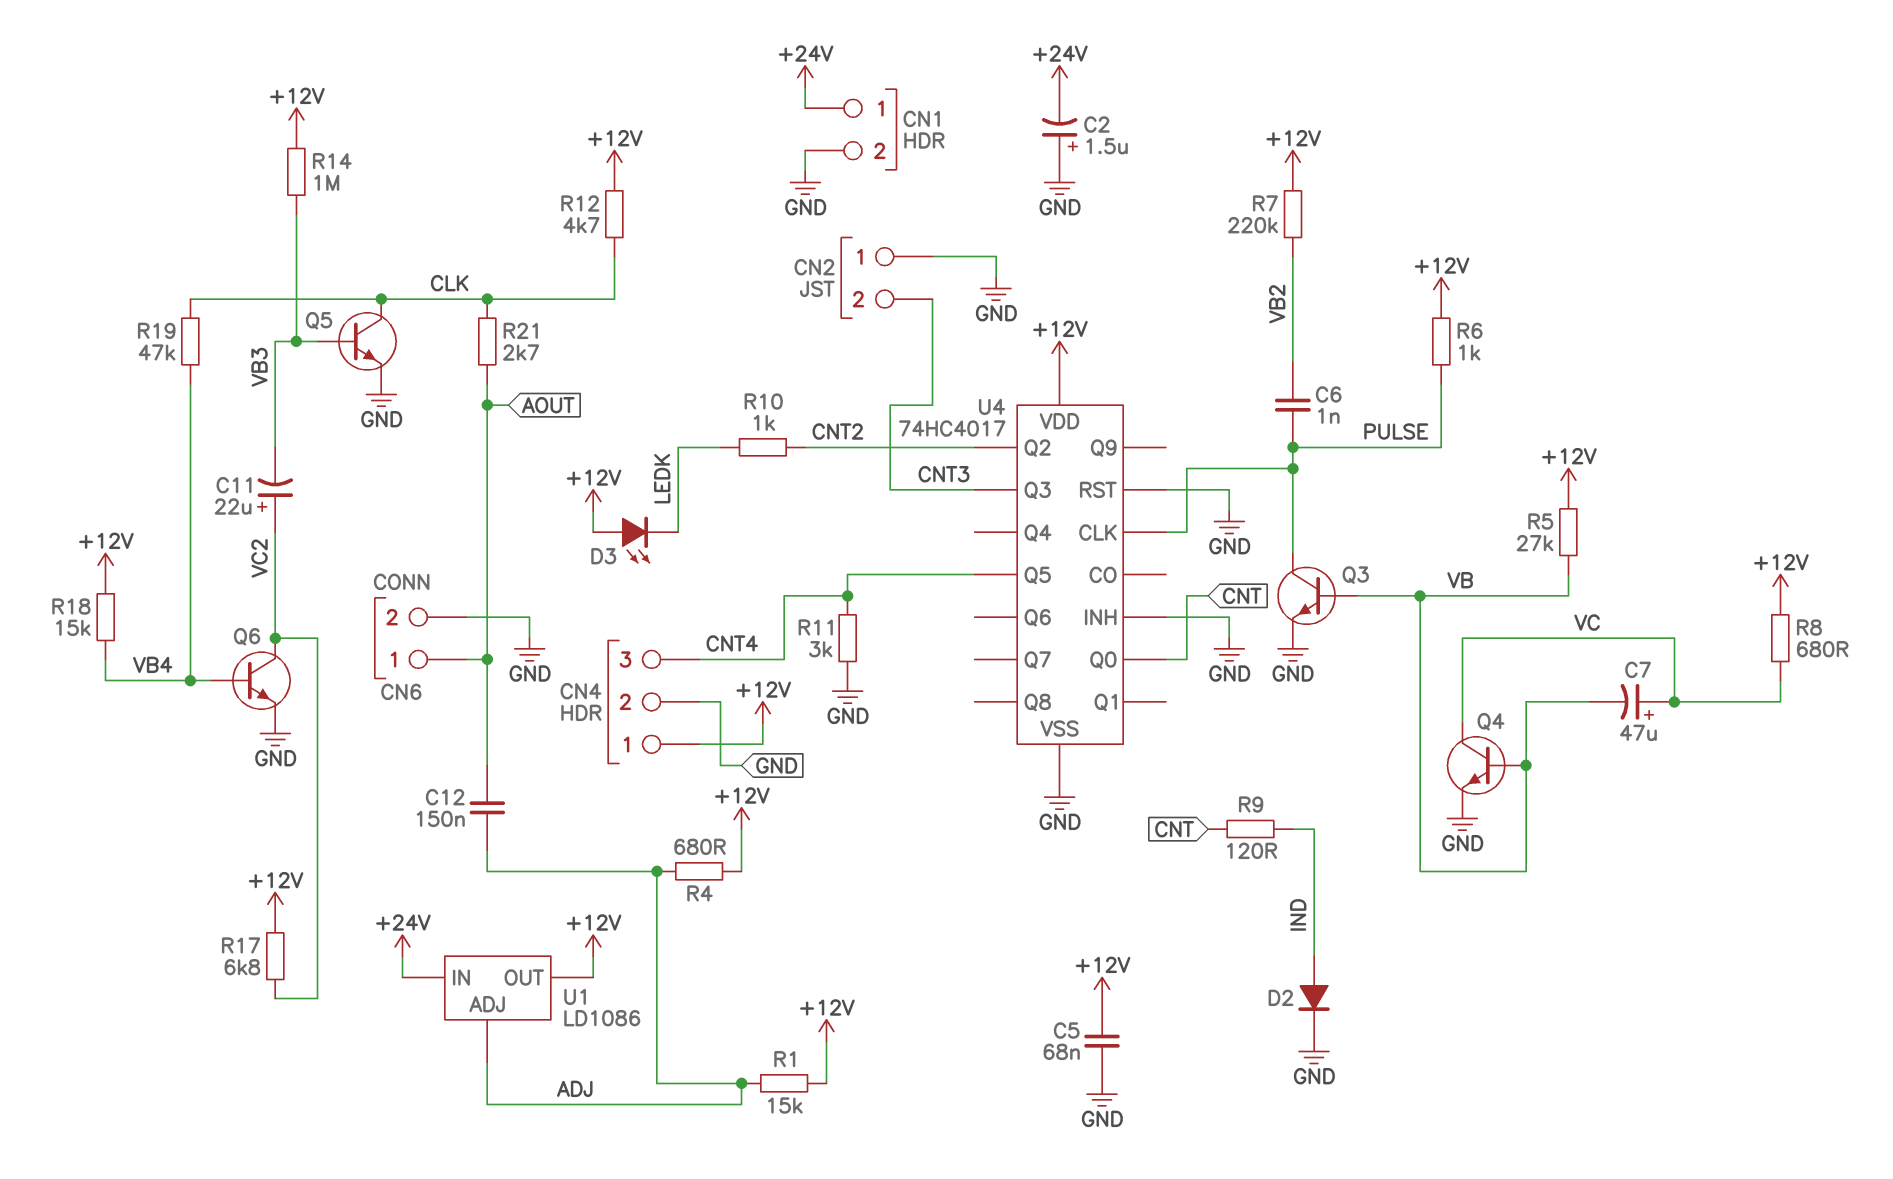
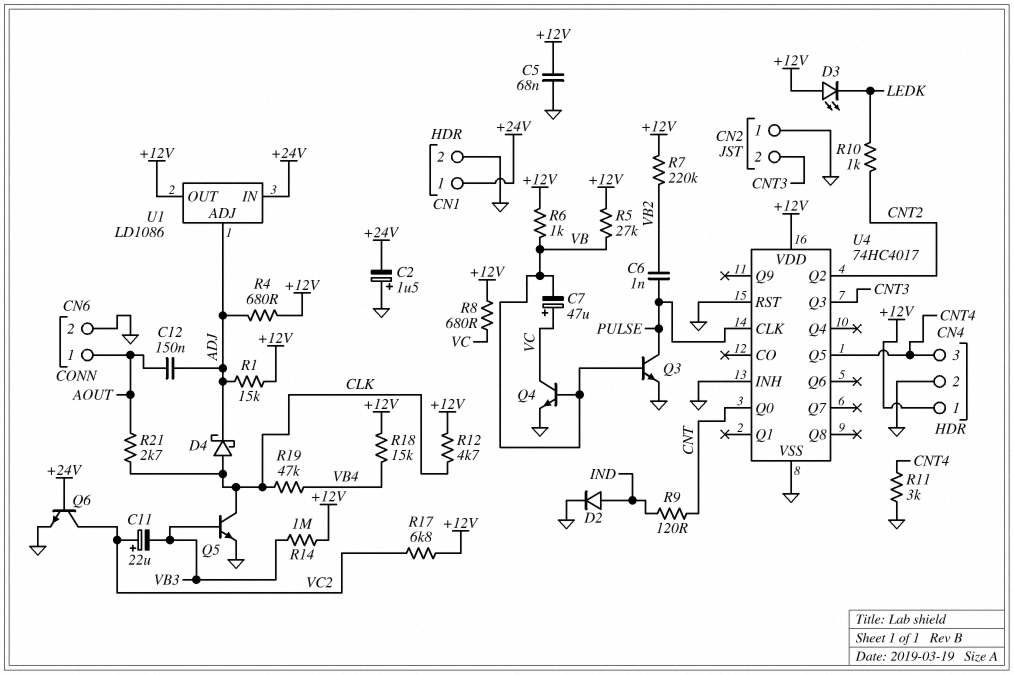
D4: none -> schottky (A CLK, K ADJ)
Q6: NPN (B VB4, C VC2, E GND) -> NPN (B +24V, C VC2, E GND)
R6: 1k (+12V, PULSE) -> 1k (+12V, VB)

